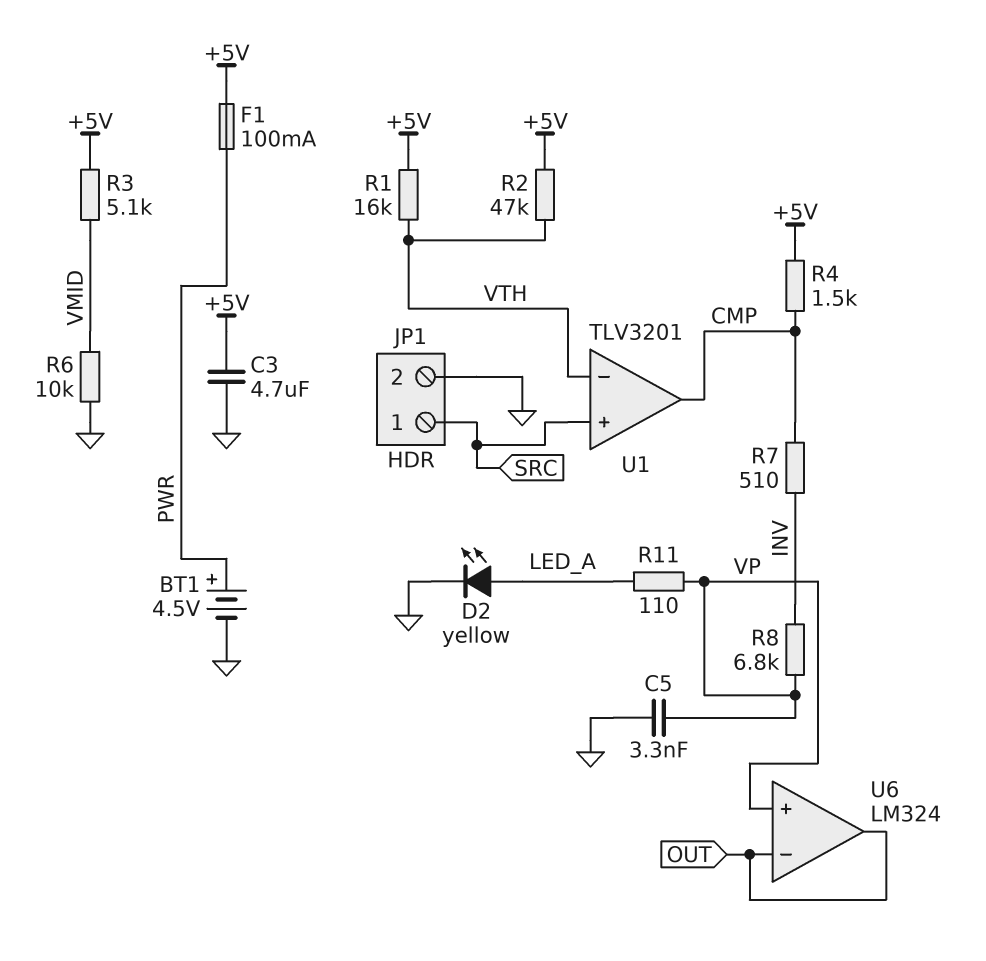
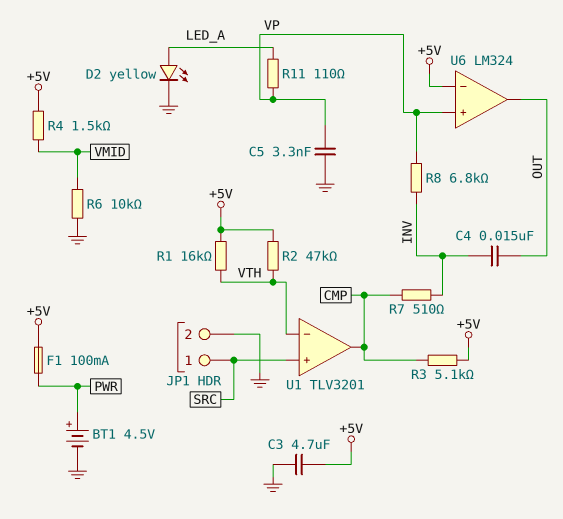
C4: none -> 15nF (INV, OUT)
R3: 5.1k (+5V, VMID) -> 5.1k (+5V, CMP)
R4: 1.5k (+5V, CMP) -> 1.5k (+5V, VMID)
U6 pin in-: OUT -> +5V

